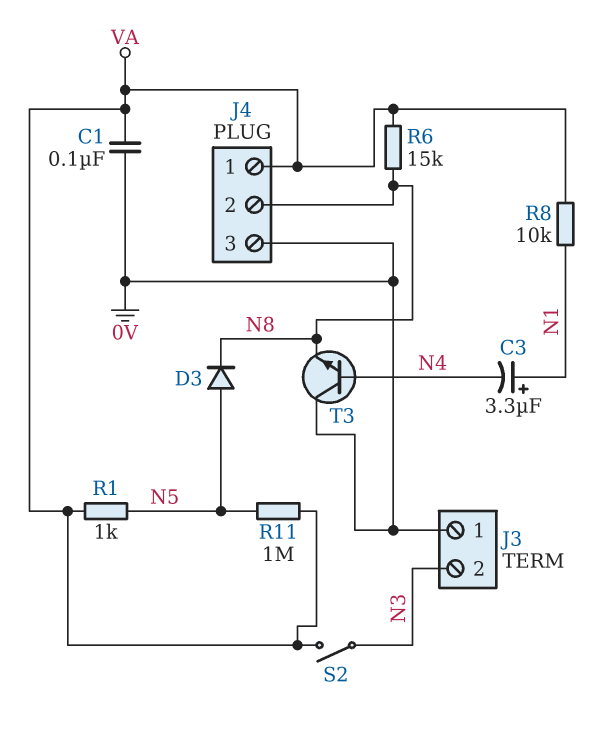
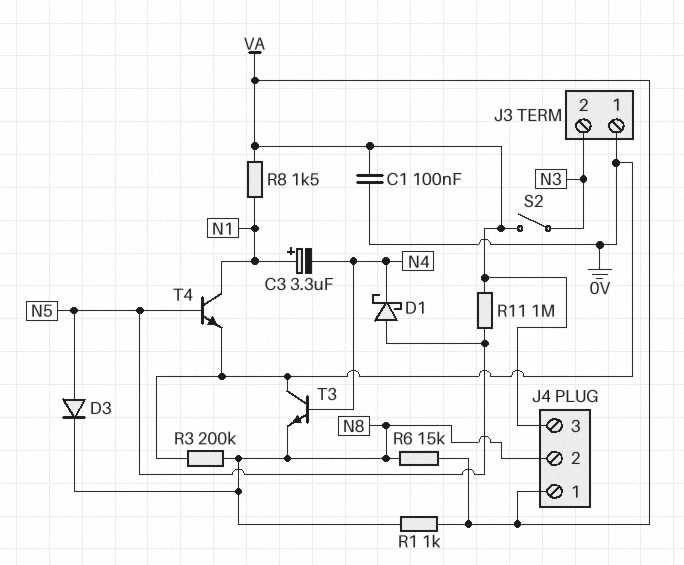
D1: none -> schottky (A N5, K N4)
J4 pin 3: 0V -> VA
R1: 1k (N5, VA) -> 1k (N8, VA)
R3: none -> 200k (0V, N8)
R8: 10k (N1, VA) -> 1.5k (N1, VA)
T4: none -> NPN (B N5, C N1, E 0V)

